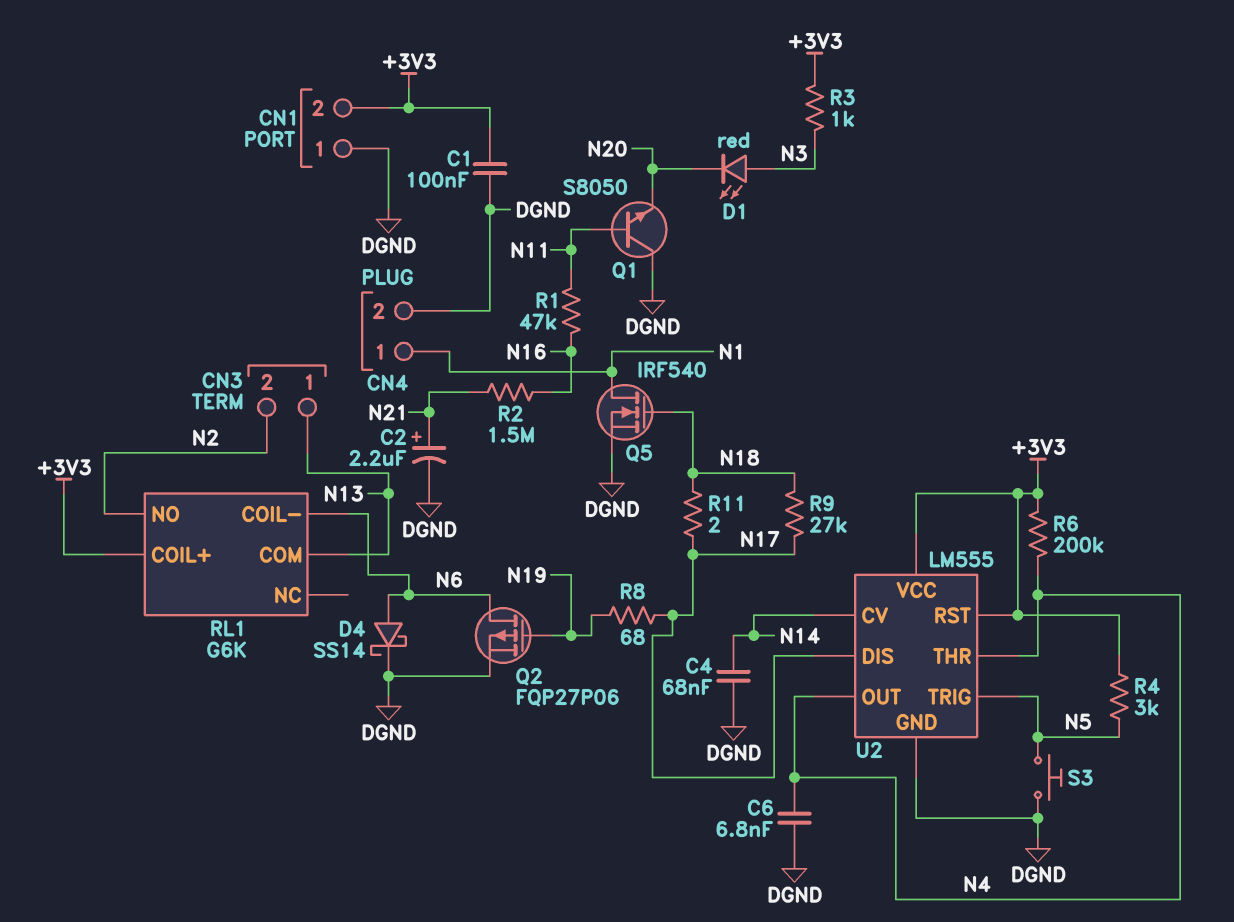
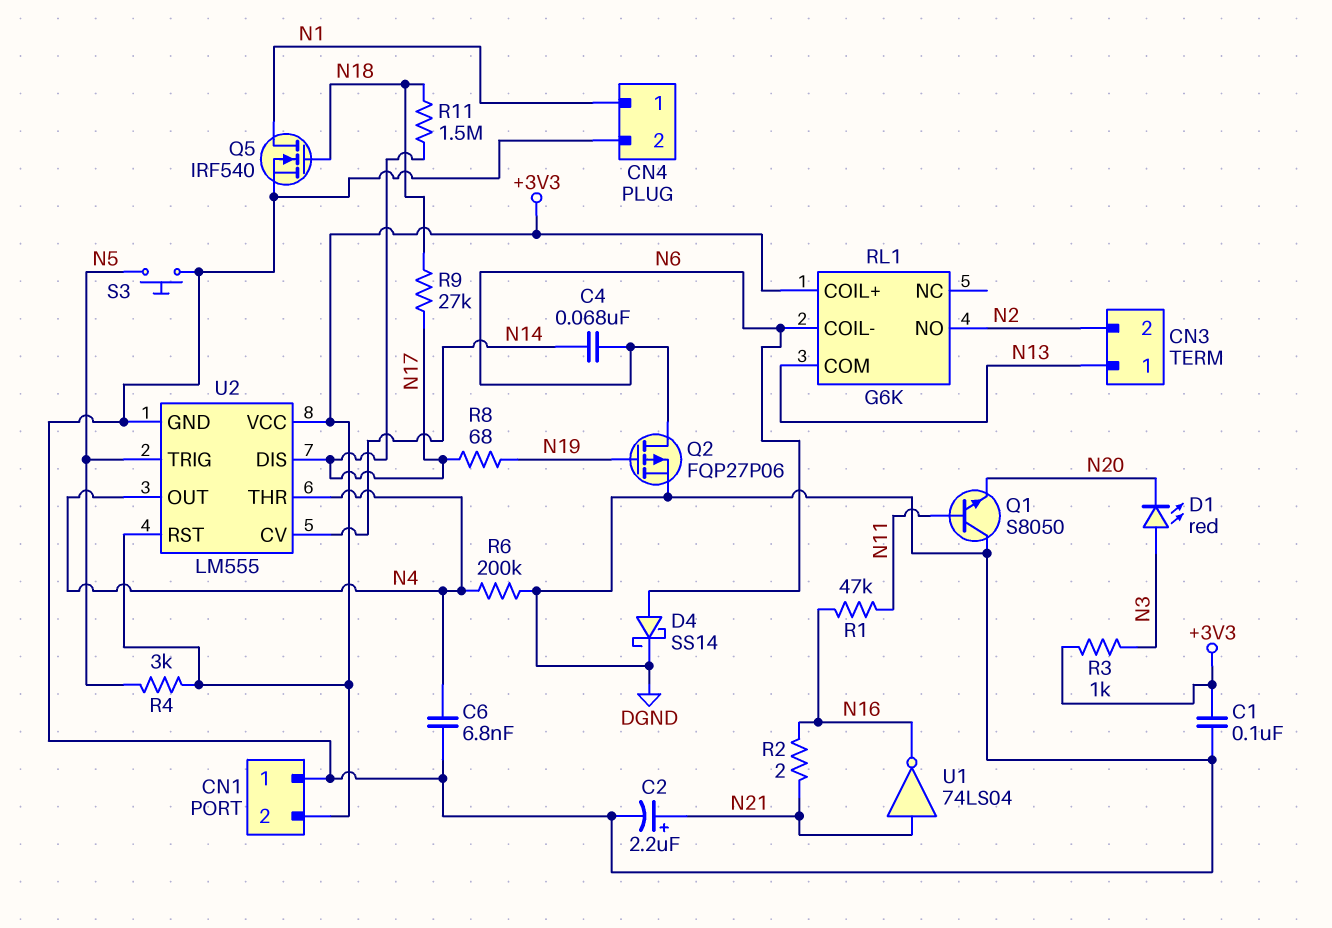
C4: 68nF (DGND, N14) -> 68nF (N6, N14)
R2: 1.5M (N16, N21) -> 2 (N16, N21)
R6: 200k (+3V3, N4) -> 200k (DGND, N4)
R11: 2 (N17, N18) -> 1.5M (N17, N18)
U1: none -> NOT 74LS04 (in N21, out N16)

